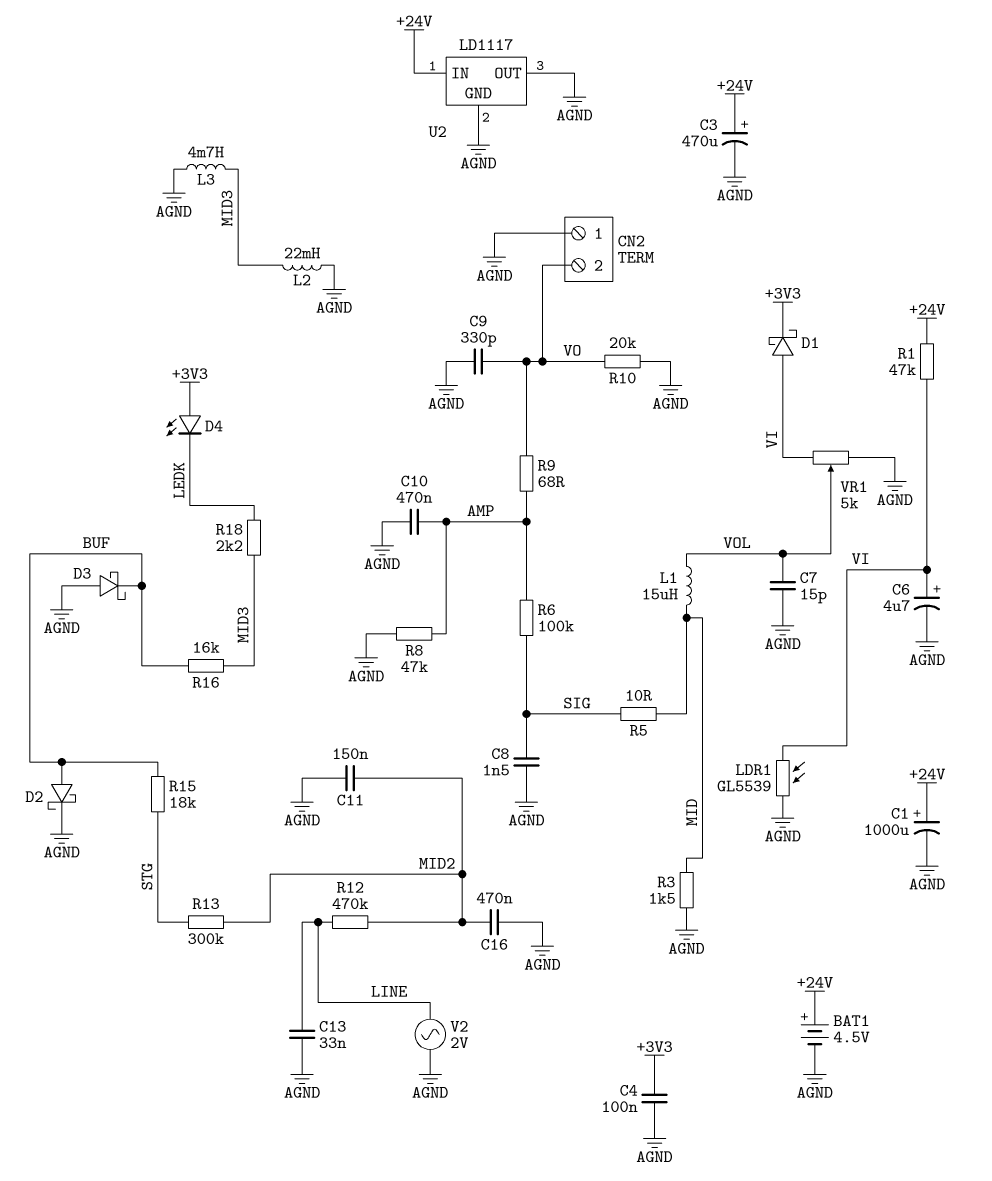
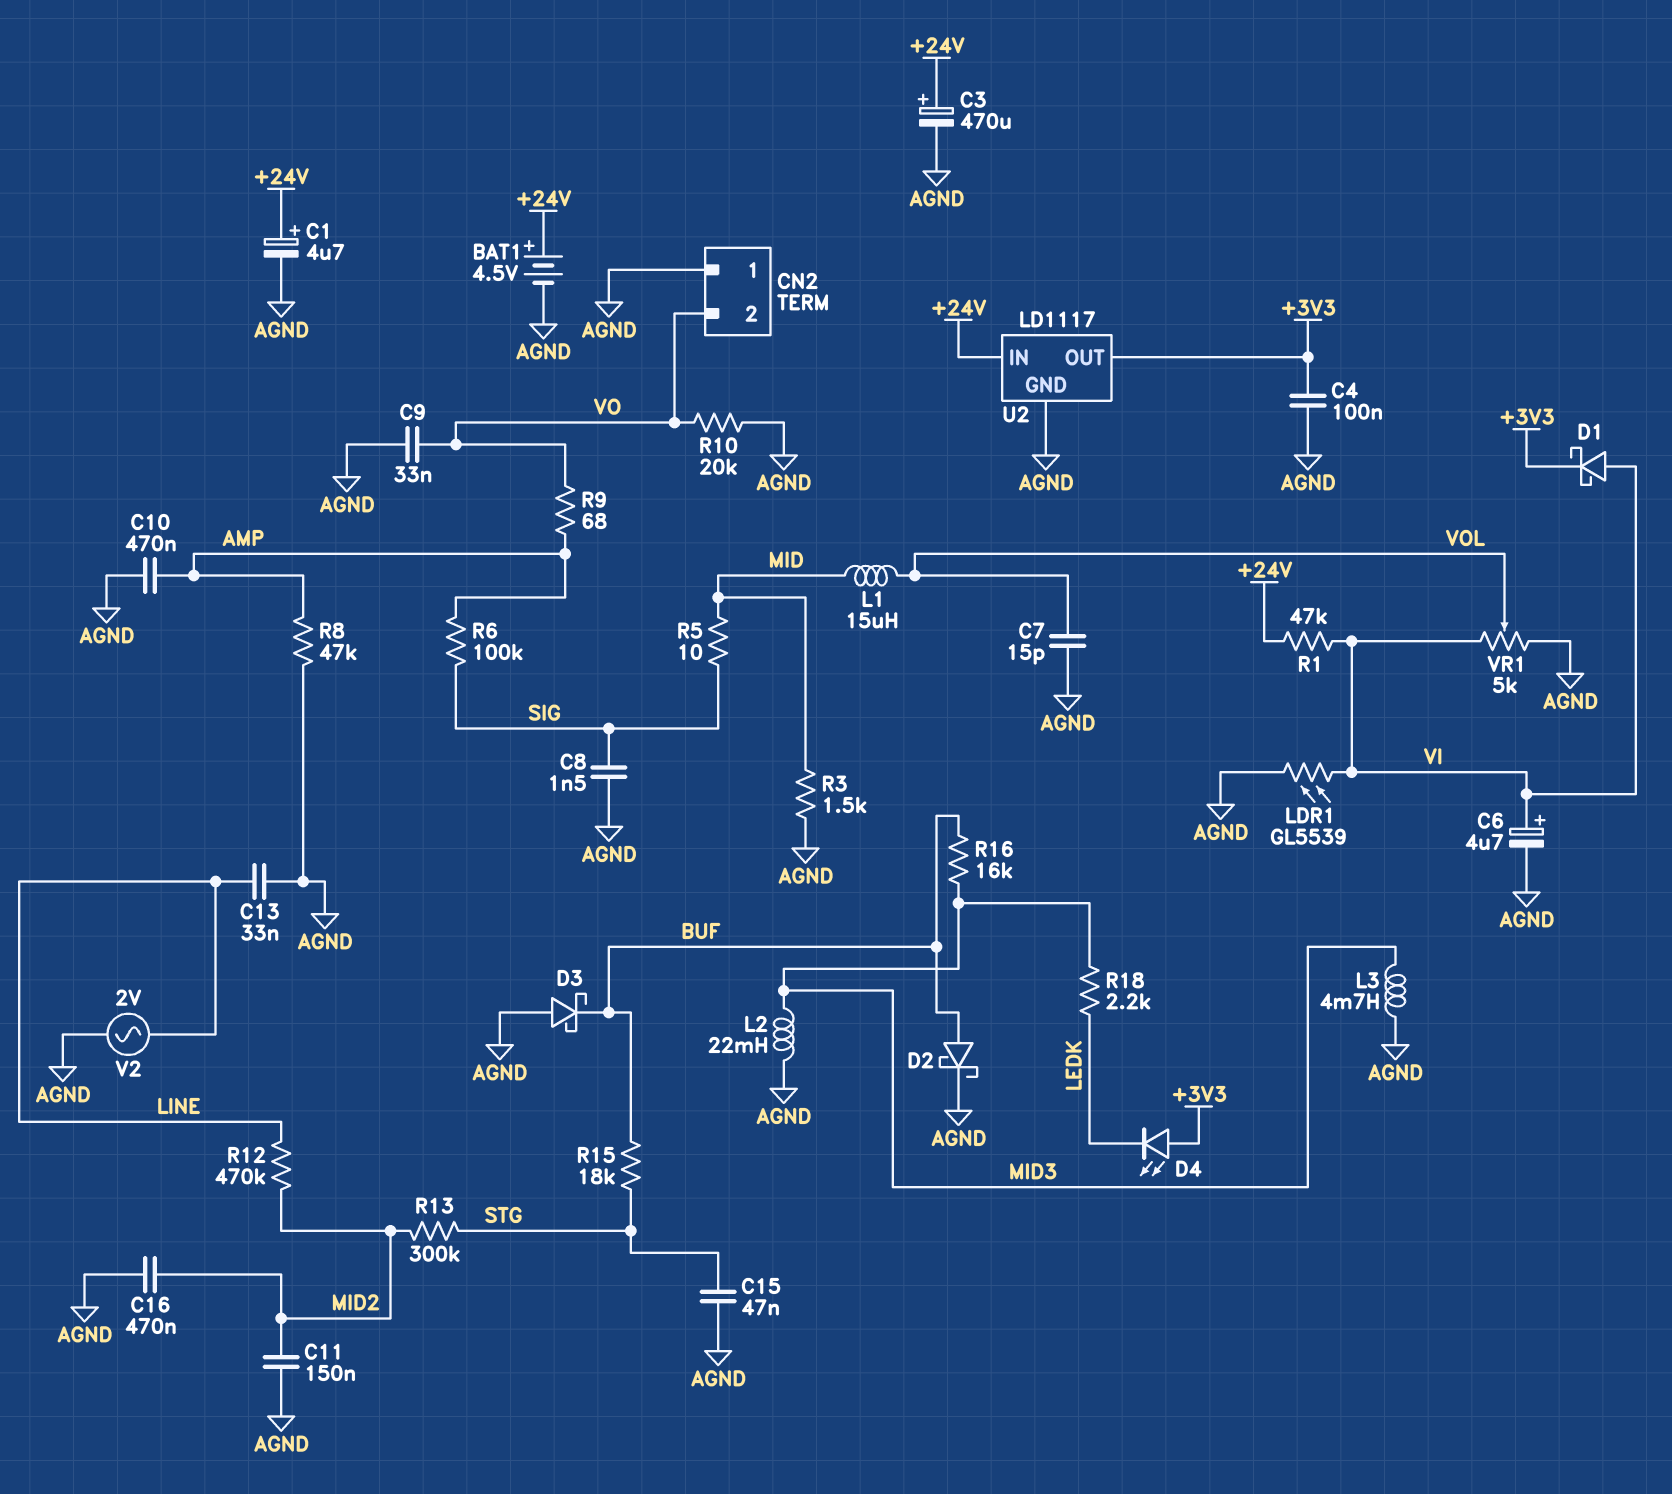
C1: 1000uF (plus +24V, minus AGND) -> 4.7uF (plus +24V, minus AGND)
C9: 330pF (AGND, VO) -> 33nF (AGND, VO)
C15: none -> 47nF (AGND, STG)
U2 pin OUT: AGND -> +3V3

